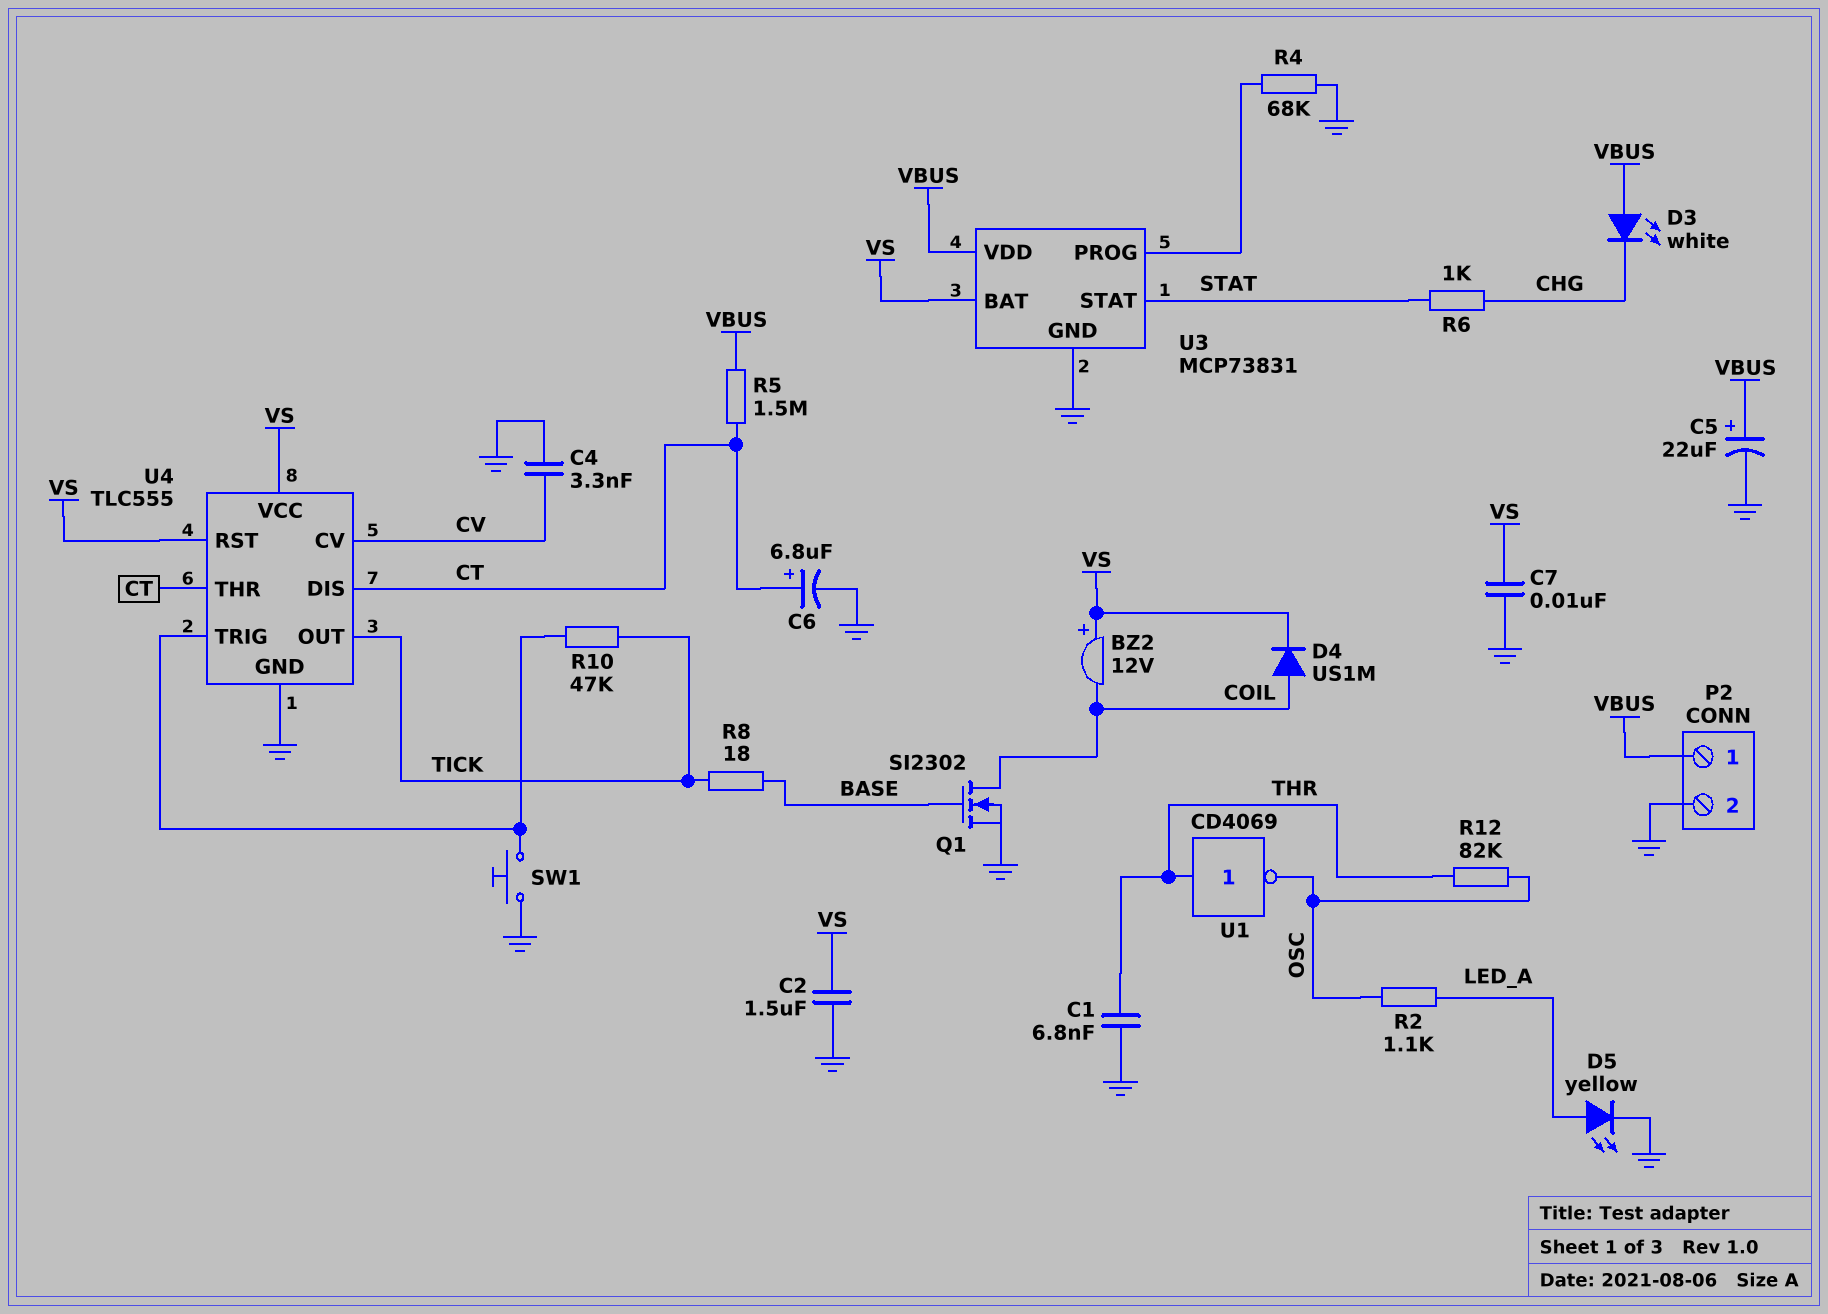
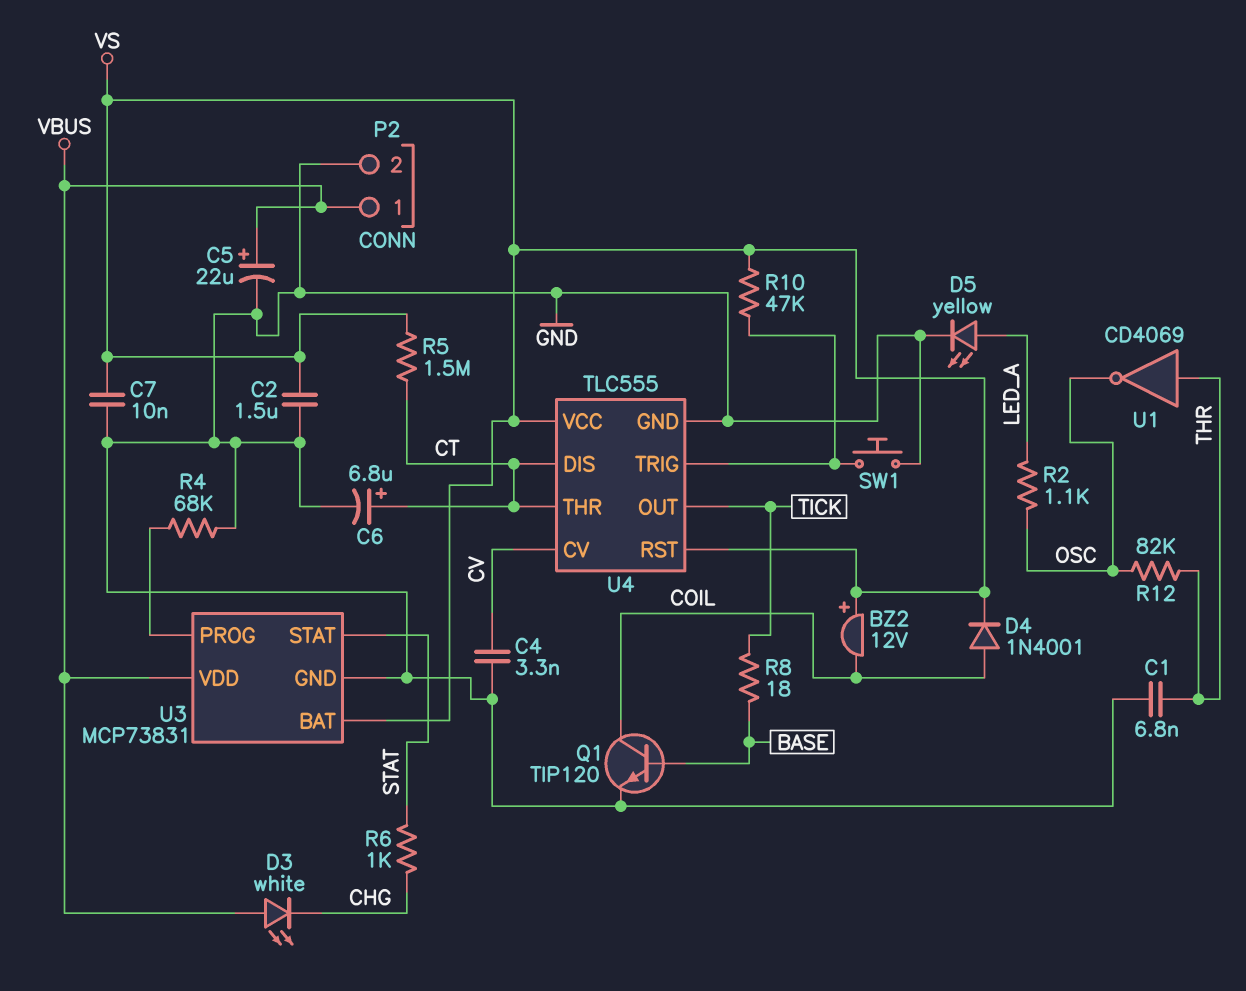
D4: diode US1M (A COIL, K VS) -> diode 1N4001 (A COIL, K VS)
Q1: NMOS SI2302 (G BASE, D COIL, S GND) -> NPN TIP120 (B BASE, C COIL, E GND)
R5: 1.5M (CT, VBUS) -> 1.5M (CT, VS)
R10: 47k (TICK, U4/TRIG) -> 47k (U4/TRIG, VS)

